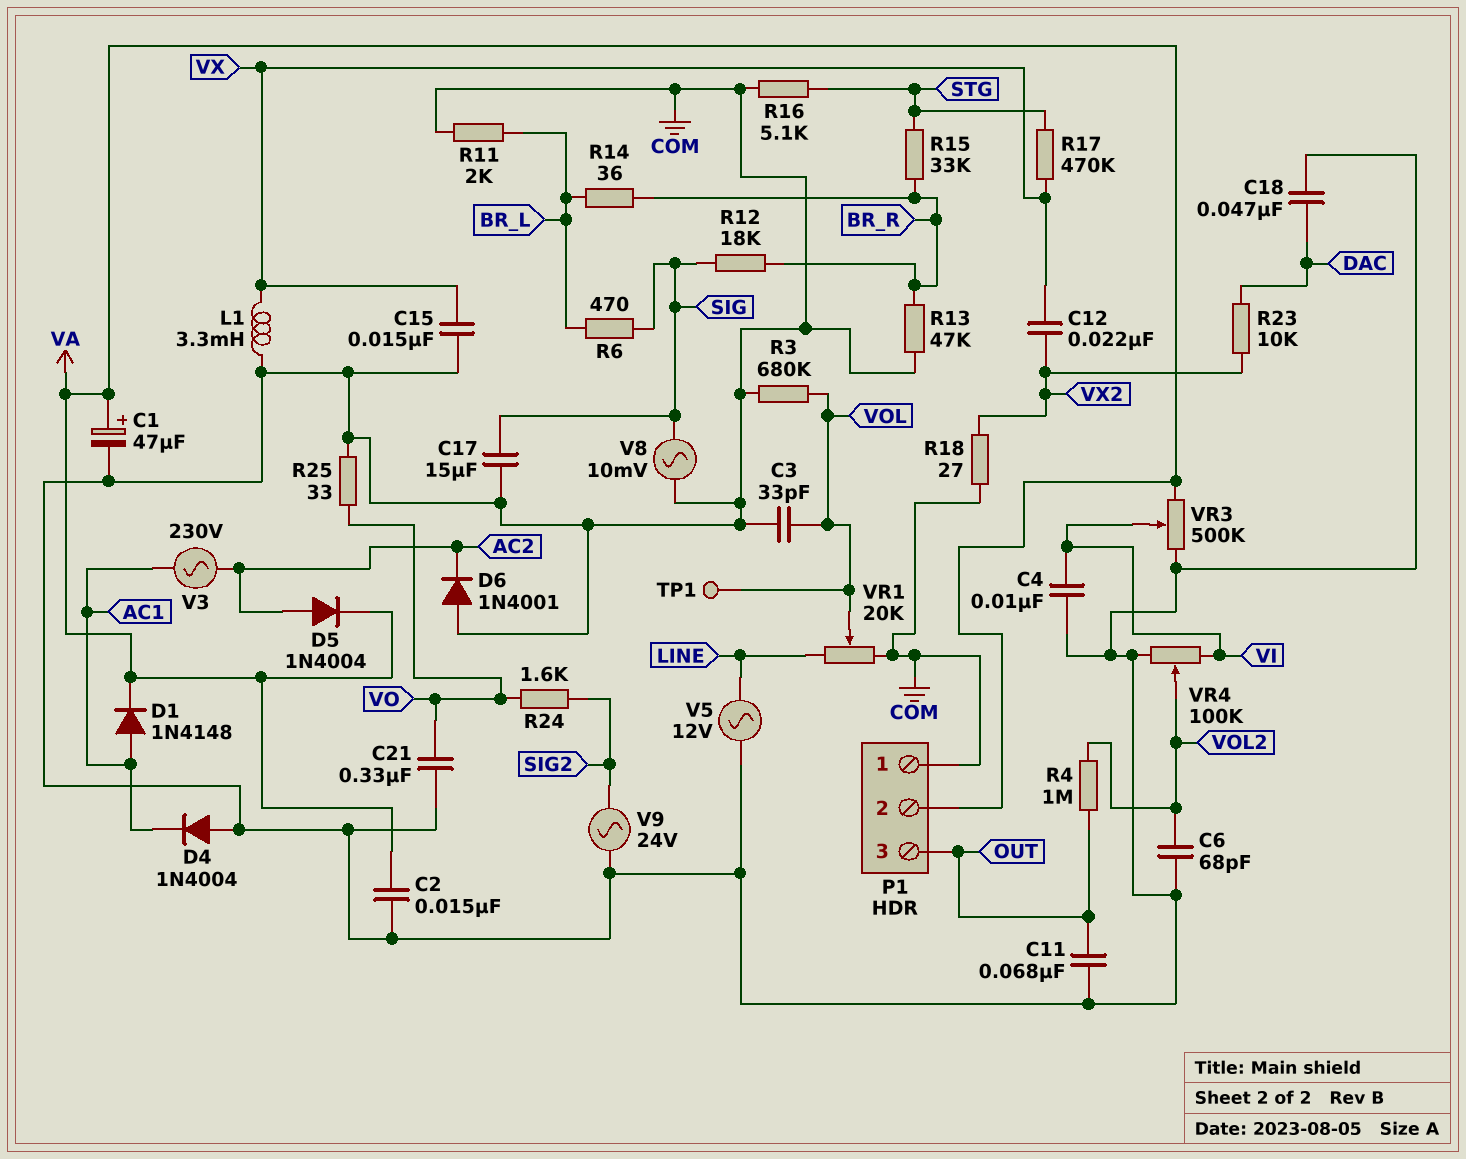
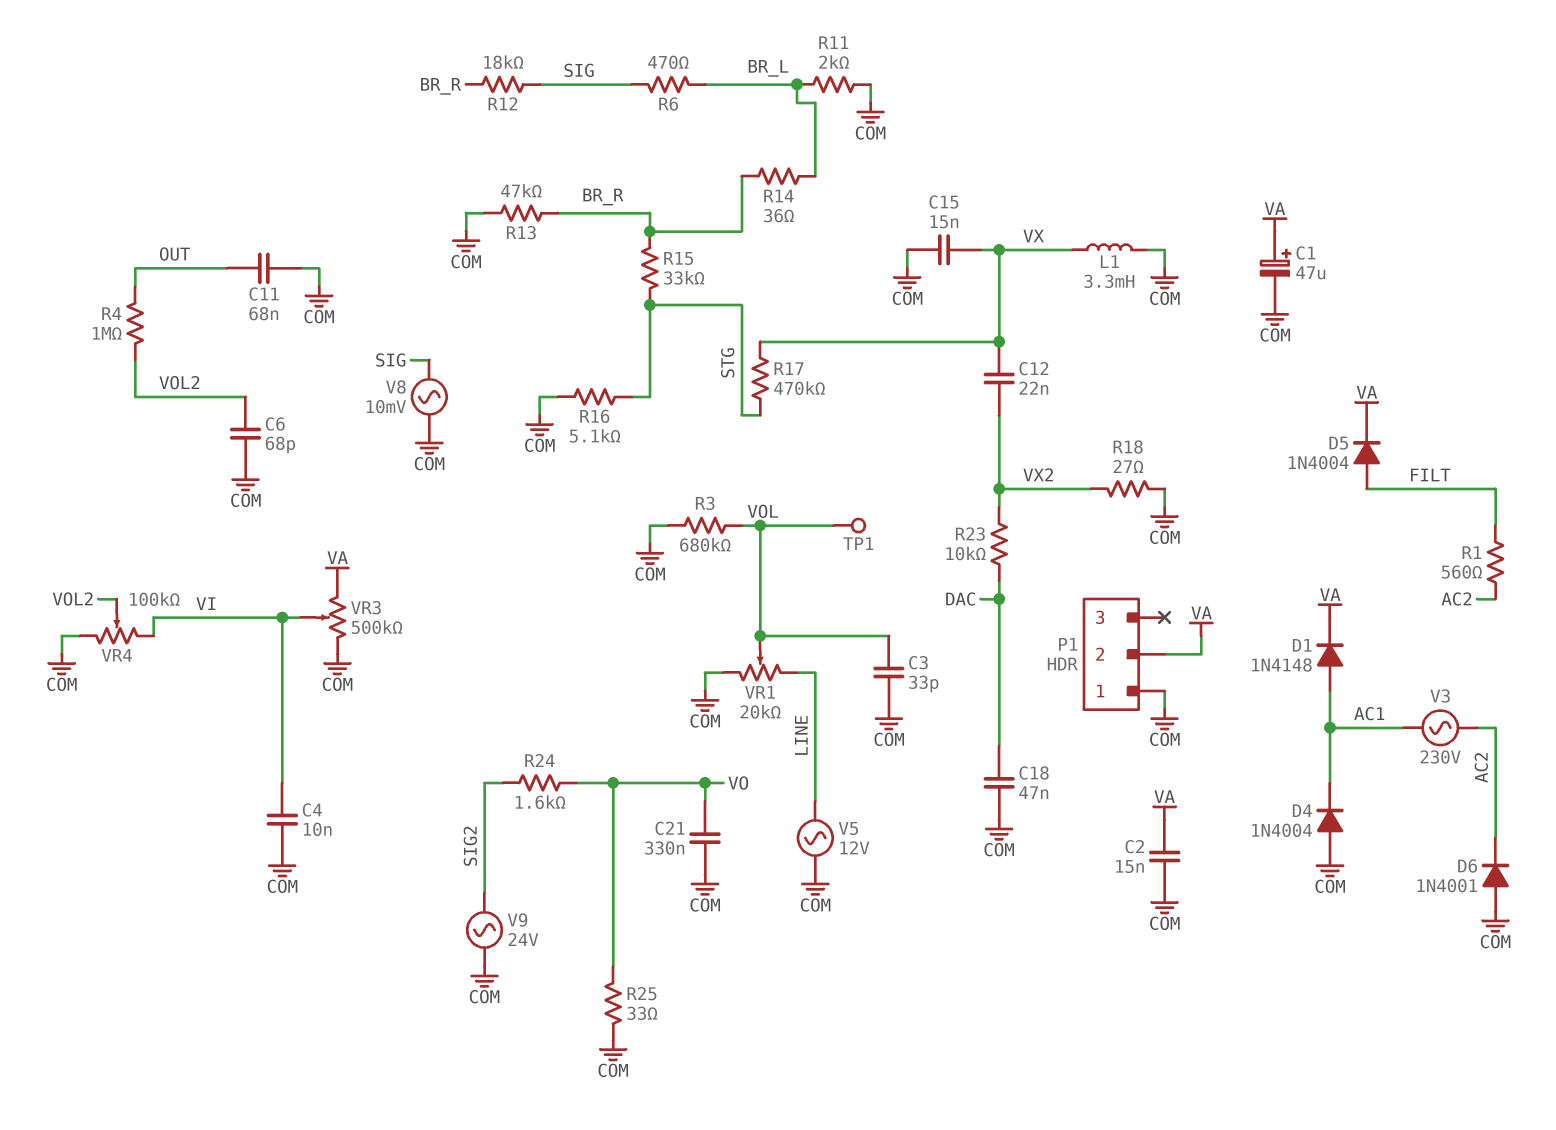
C17: 15uF (COM, SIG) -> none
D5: diode 1N4004 (A AC2, K VA) -> diode 1N4004 (A FILT, K VA)
P1 pin 3: OUT -> none
R1: none -> 560 (AC2, FILT)

